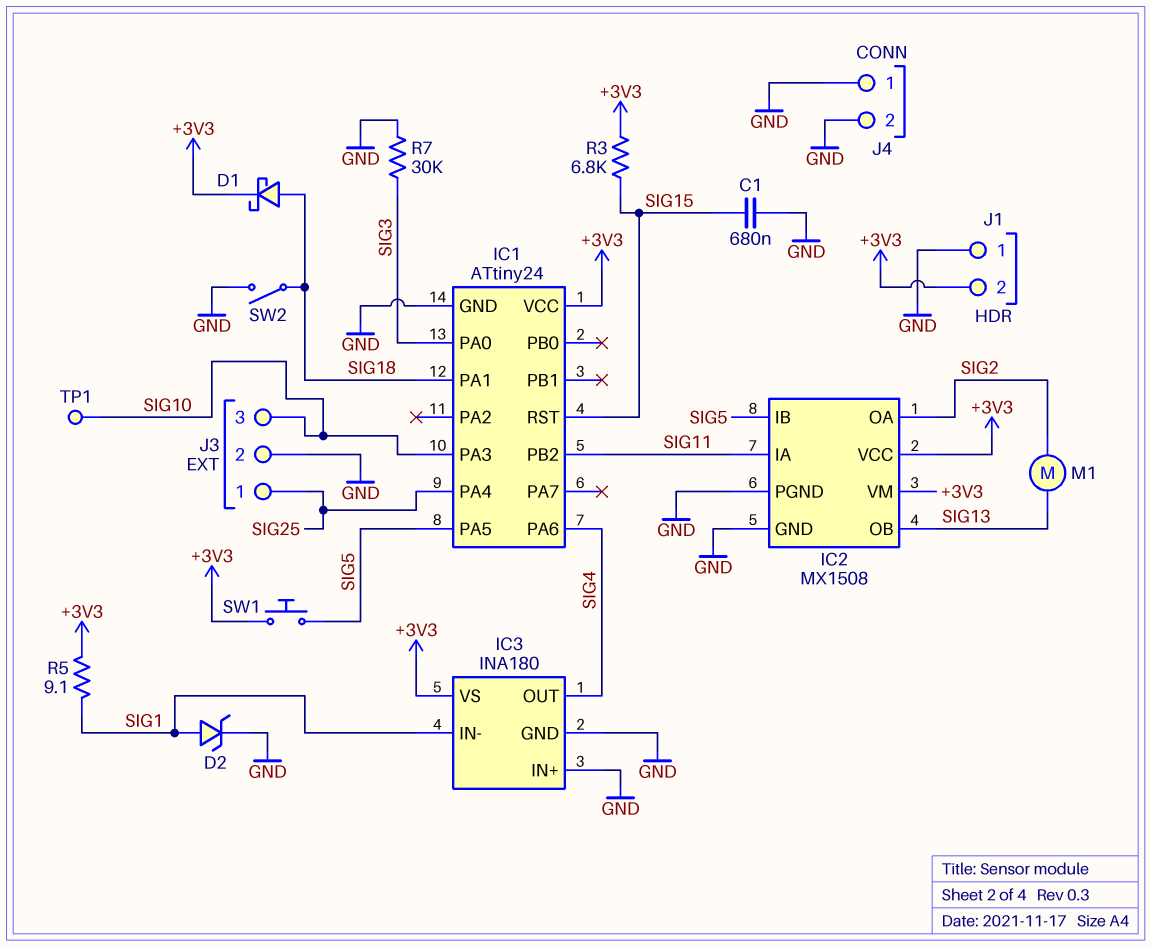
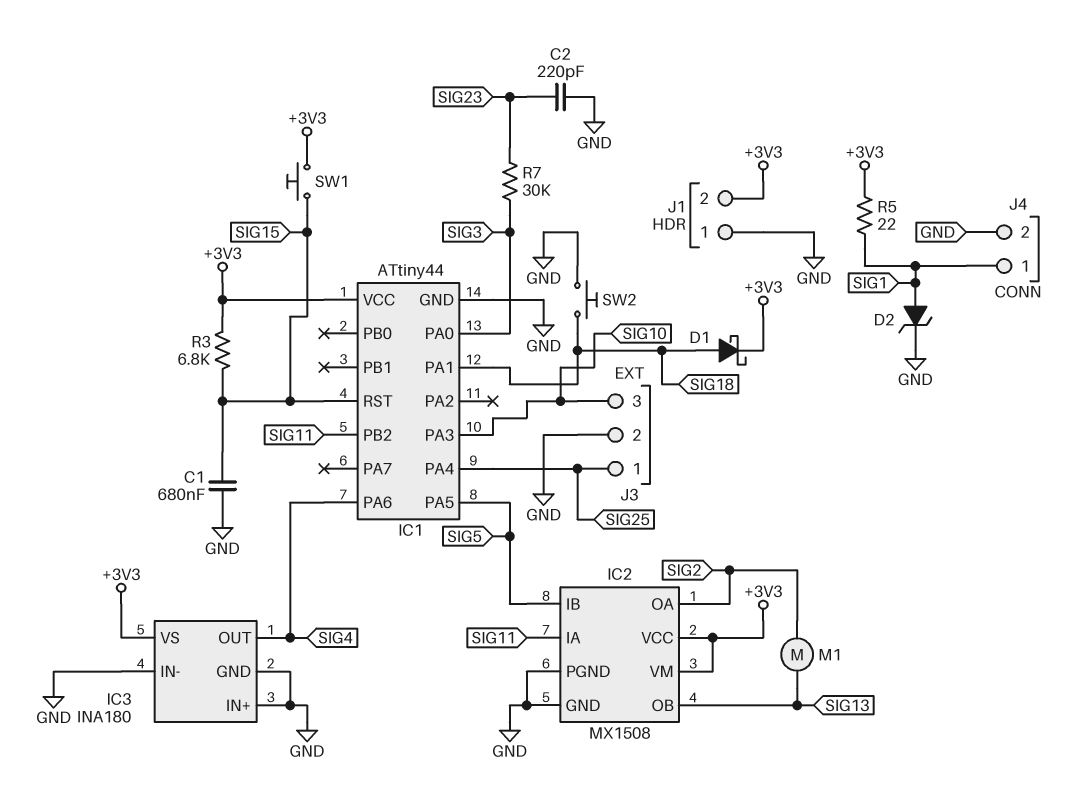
C2: none -> 220pF (GND, SIG23)
IC1: ATtiny24 -> ATtiny44
IC3 pin IN-: SIG1 -> GND
J4 pin 1: GND -> SIG1
R5: 9.1 (+3V3, SIG1) -> 22 (+3V3, SIG1)
R7: 30k (GND, SIG3) -> 30k (SIG3, SIG23)
SW1: button (+3V3, SIG5) -> button (+3V3, SIG15)
SW2: switch (GND, SIG18) -> button (GND, SIG18)
TP1: test point (SIG10) -> none

